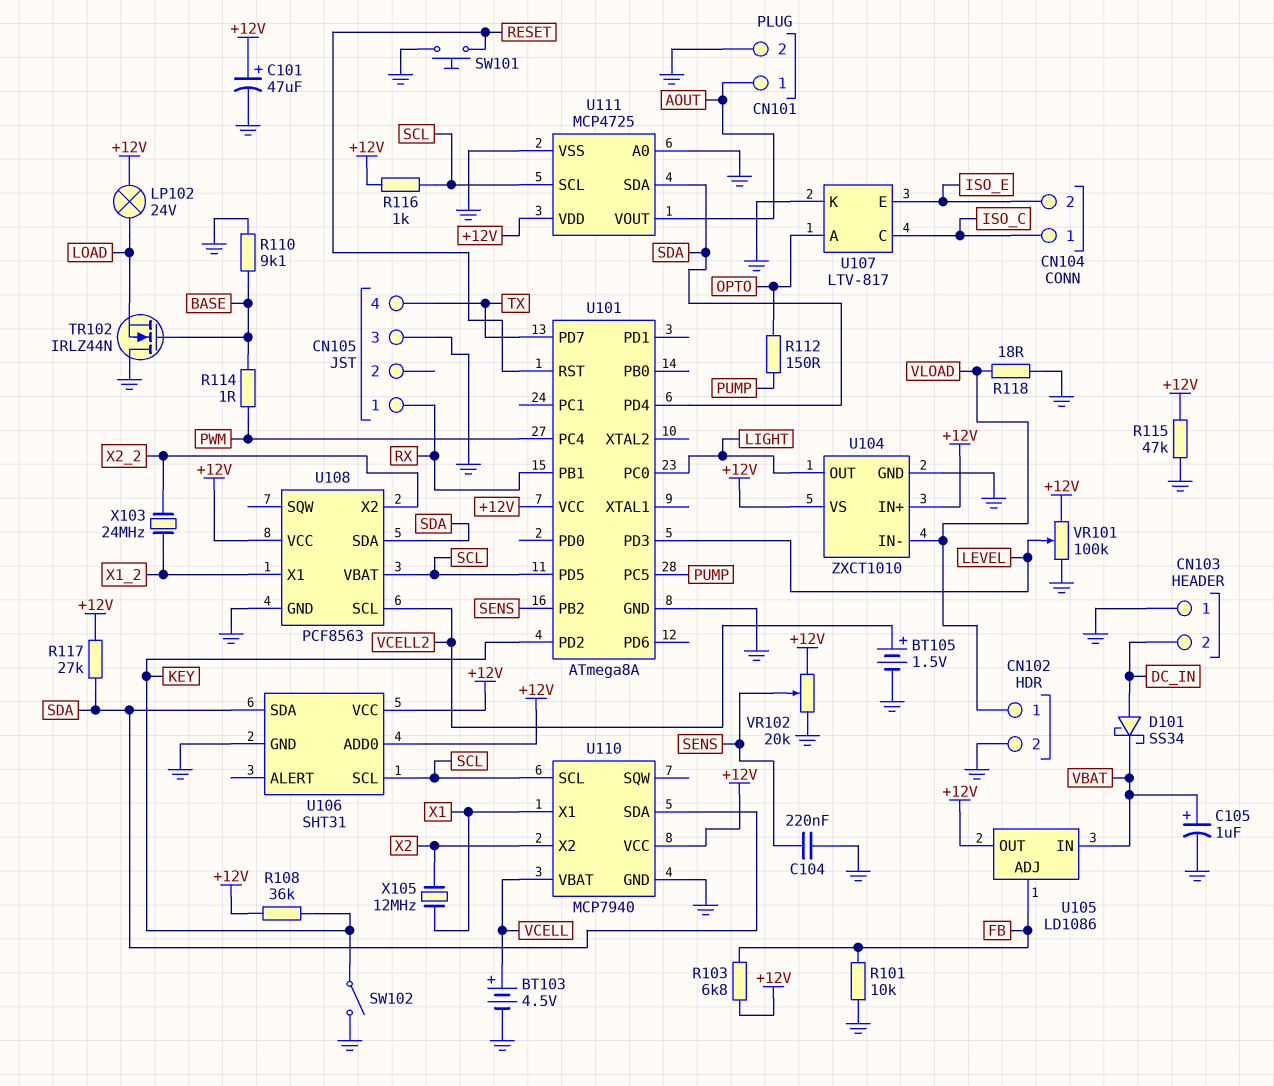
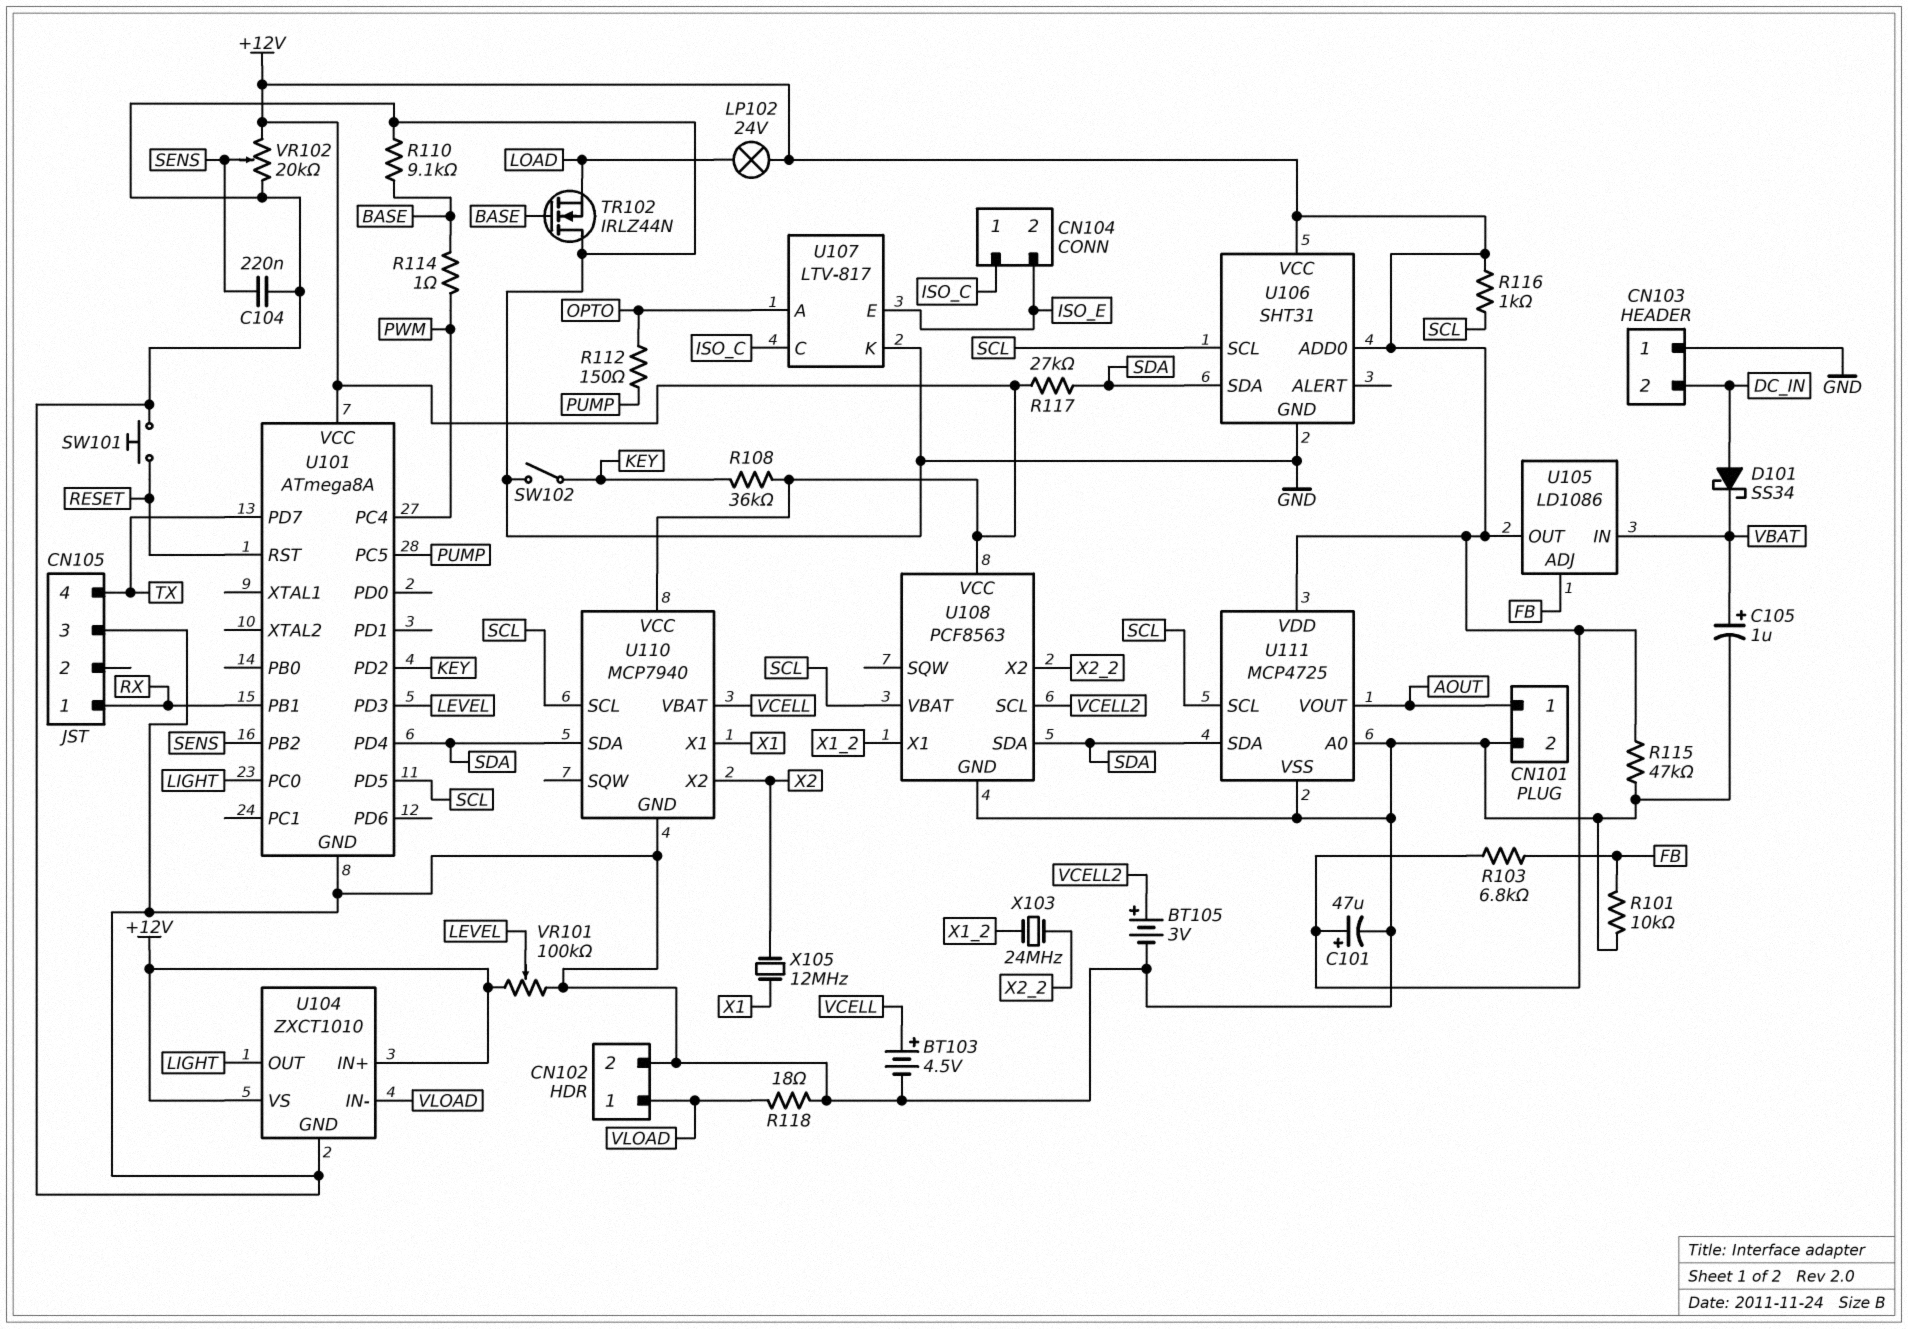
BT105: 1.5V (plus VCELL2, minus GND) -> 3V (plus VCELL2, minus GND)

